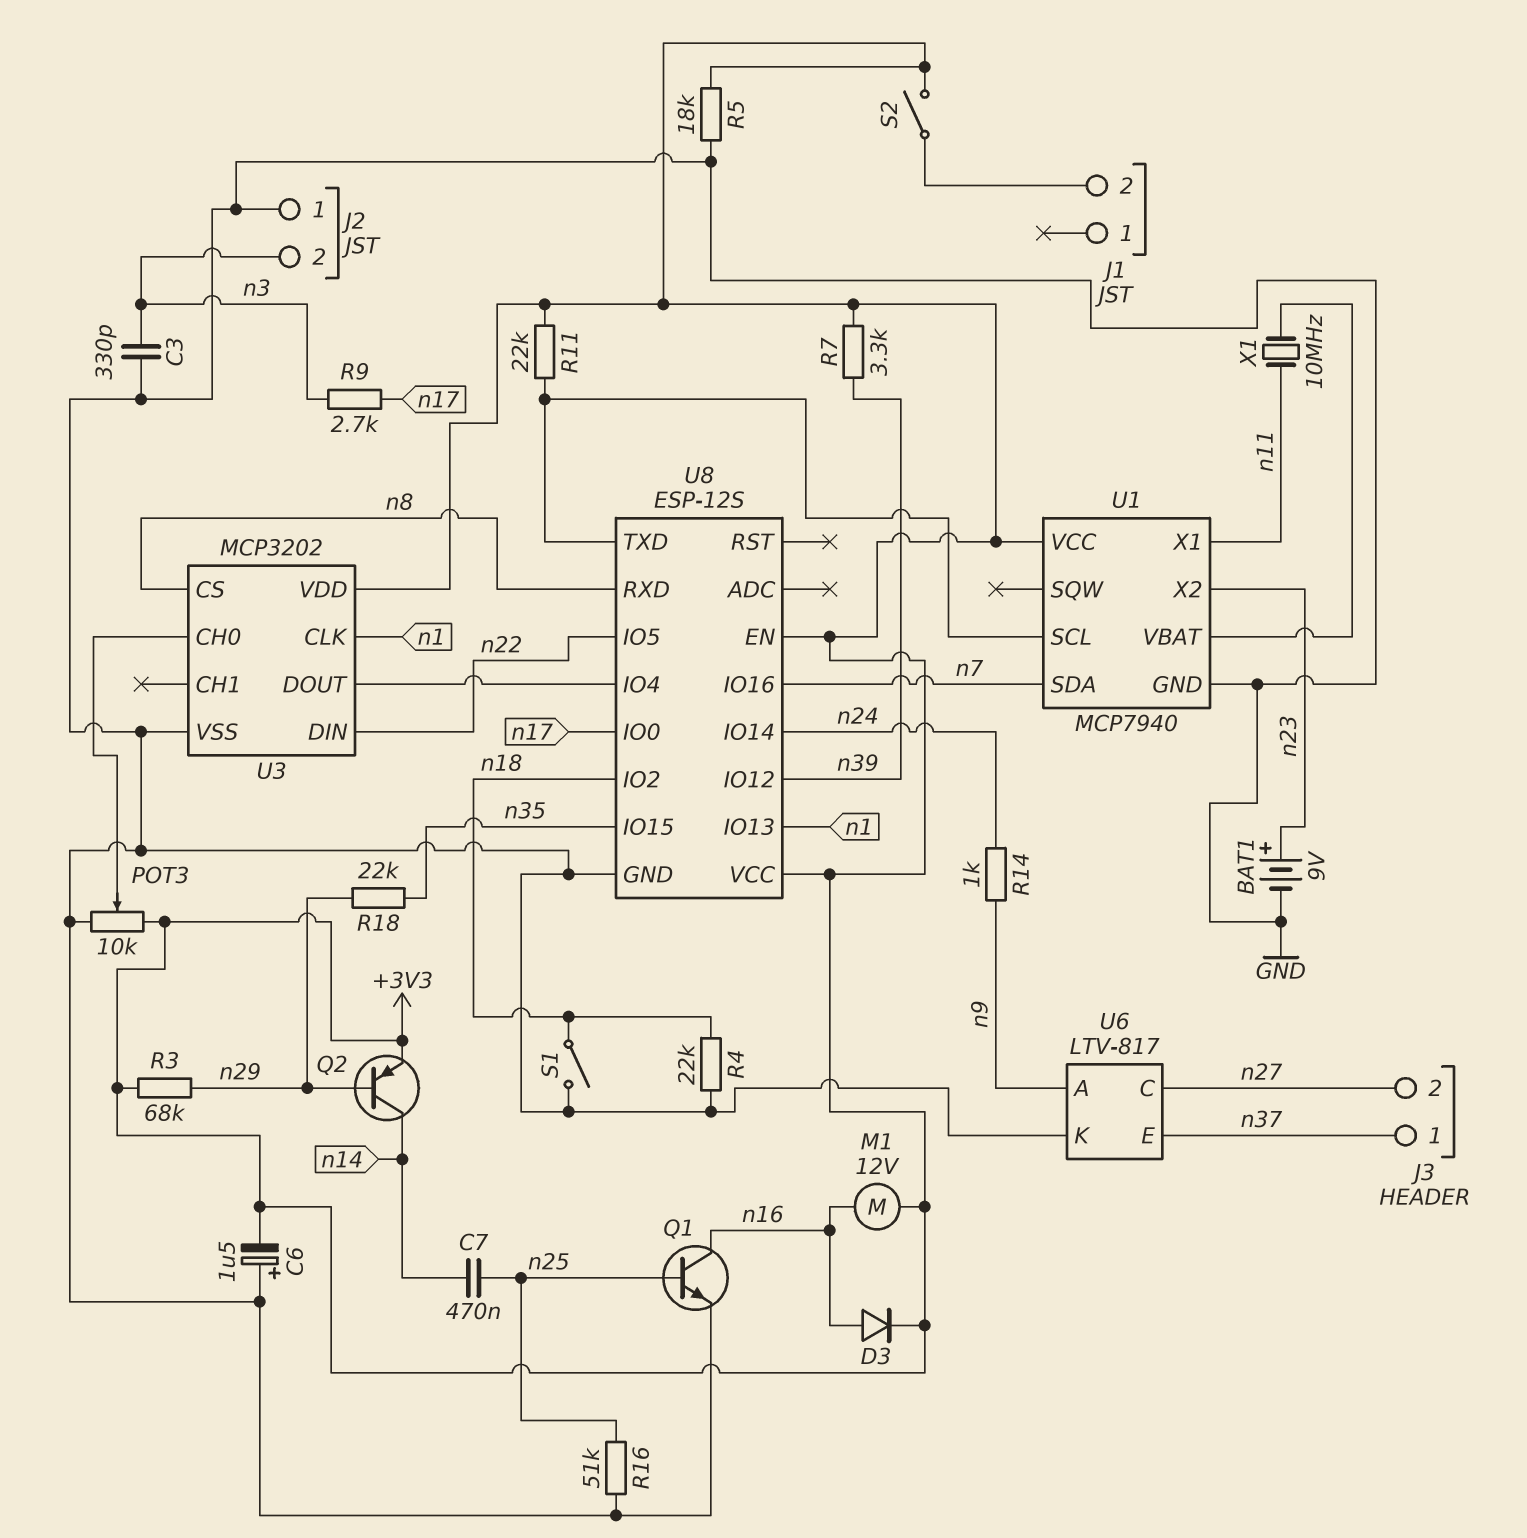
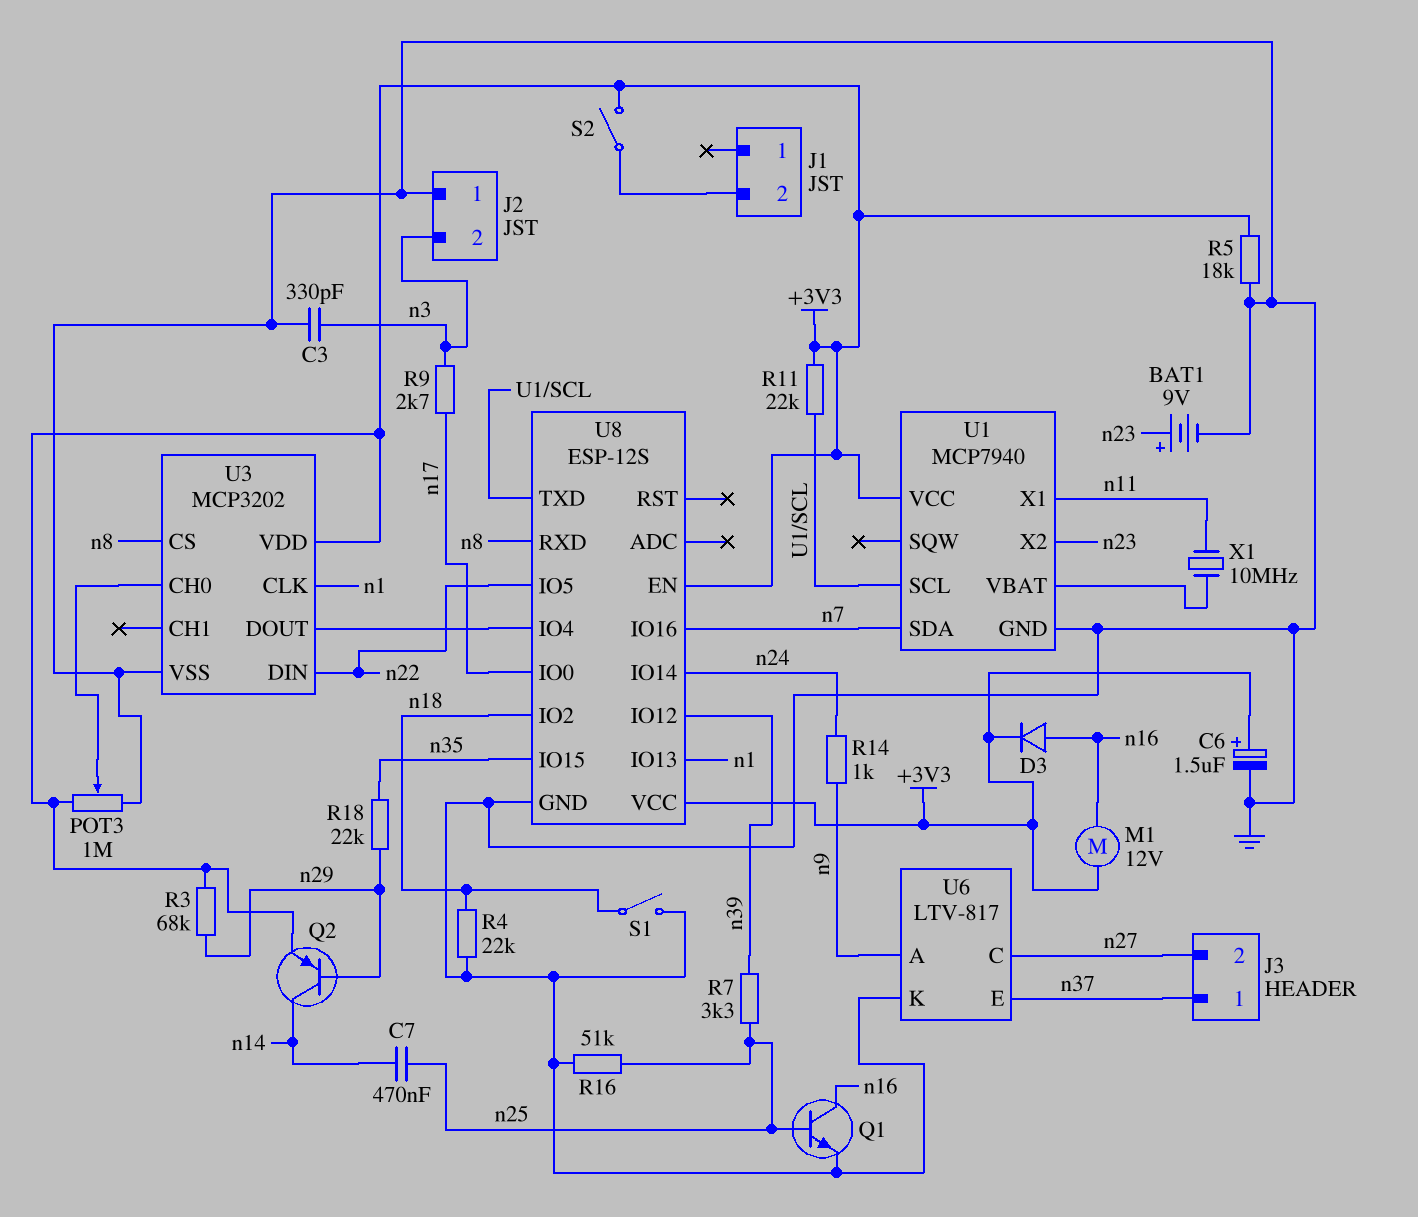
C6: 1.5uF (plus GND, minus +3V3) -> 1.5uF (plus +3V3, minus GND)
POT3: 10k (+3V3, GND, wiper U3/CH0) -> 1M (+3V3, GND, wiper U3/CH0)
R7: 3.3k (+3V3, n39) -> 3.3k (n25, n39)

